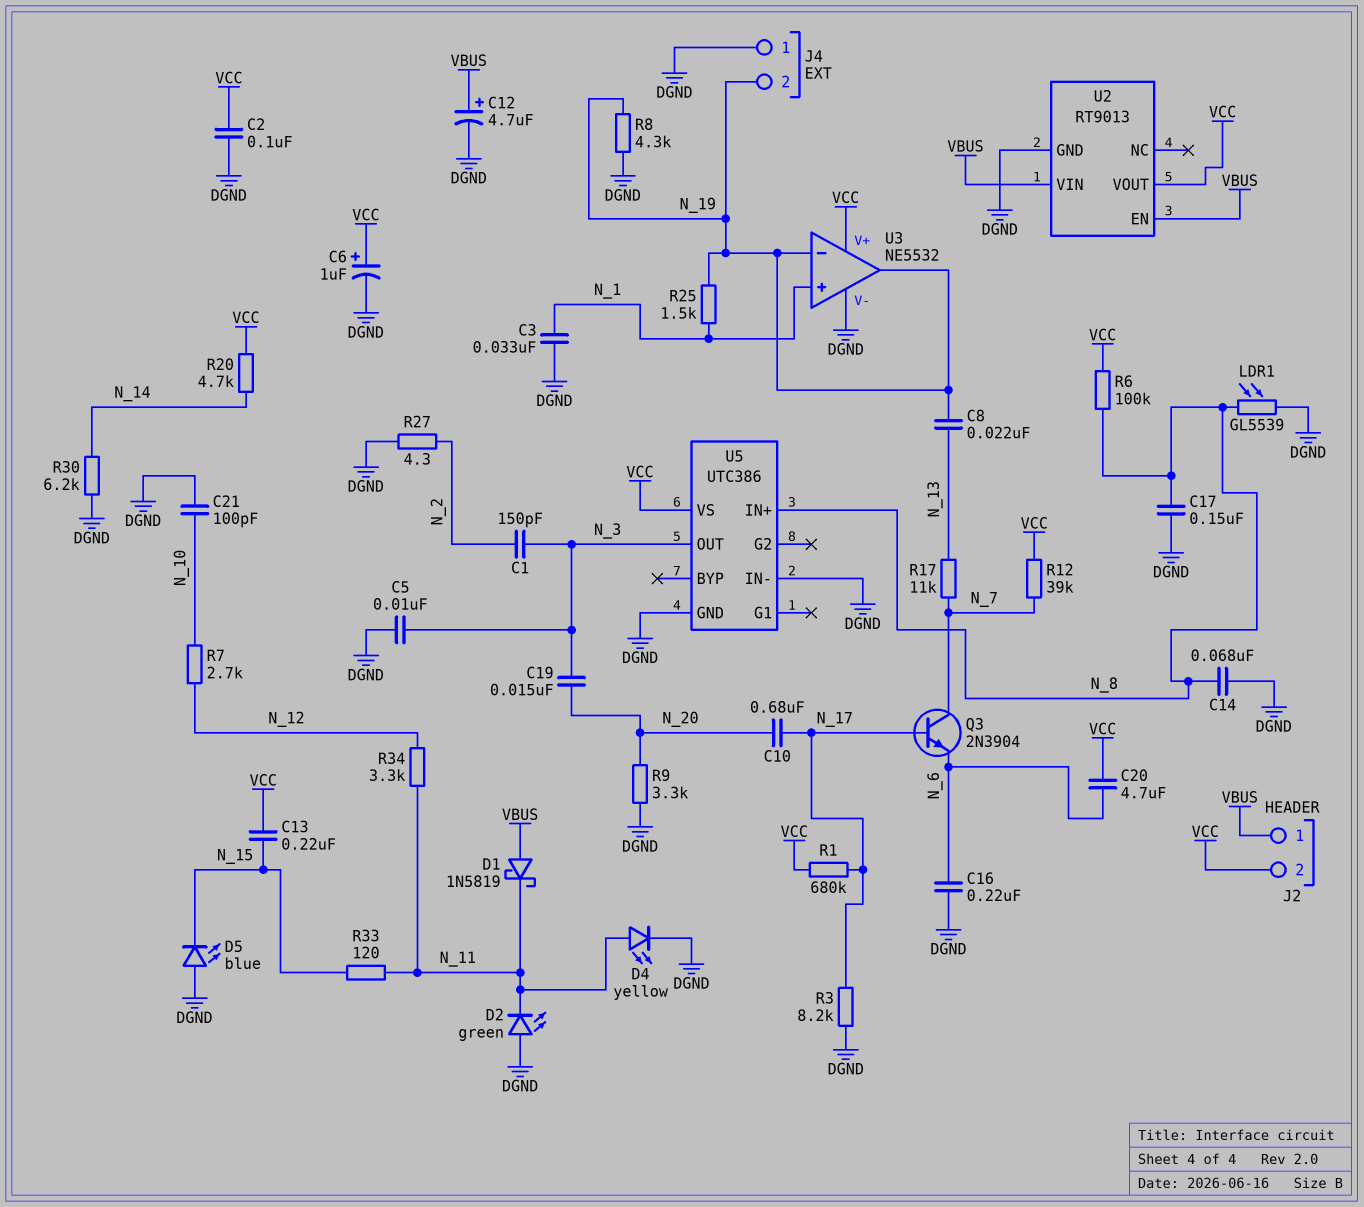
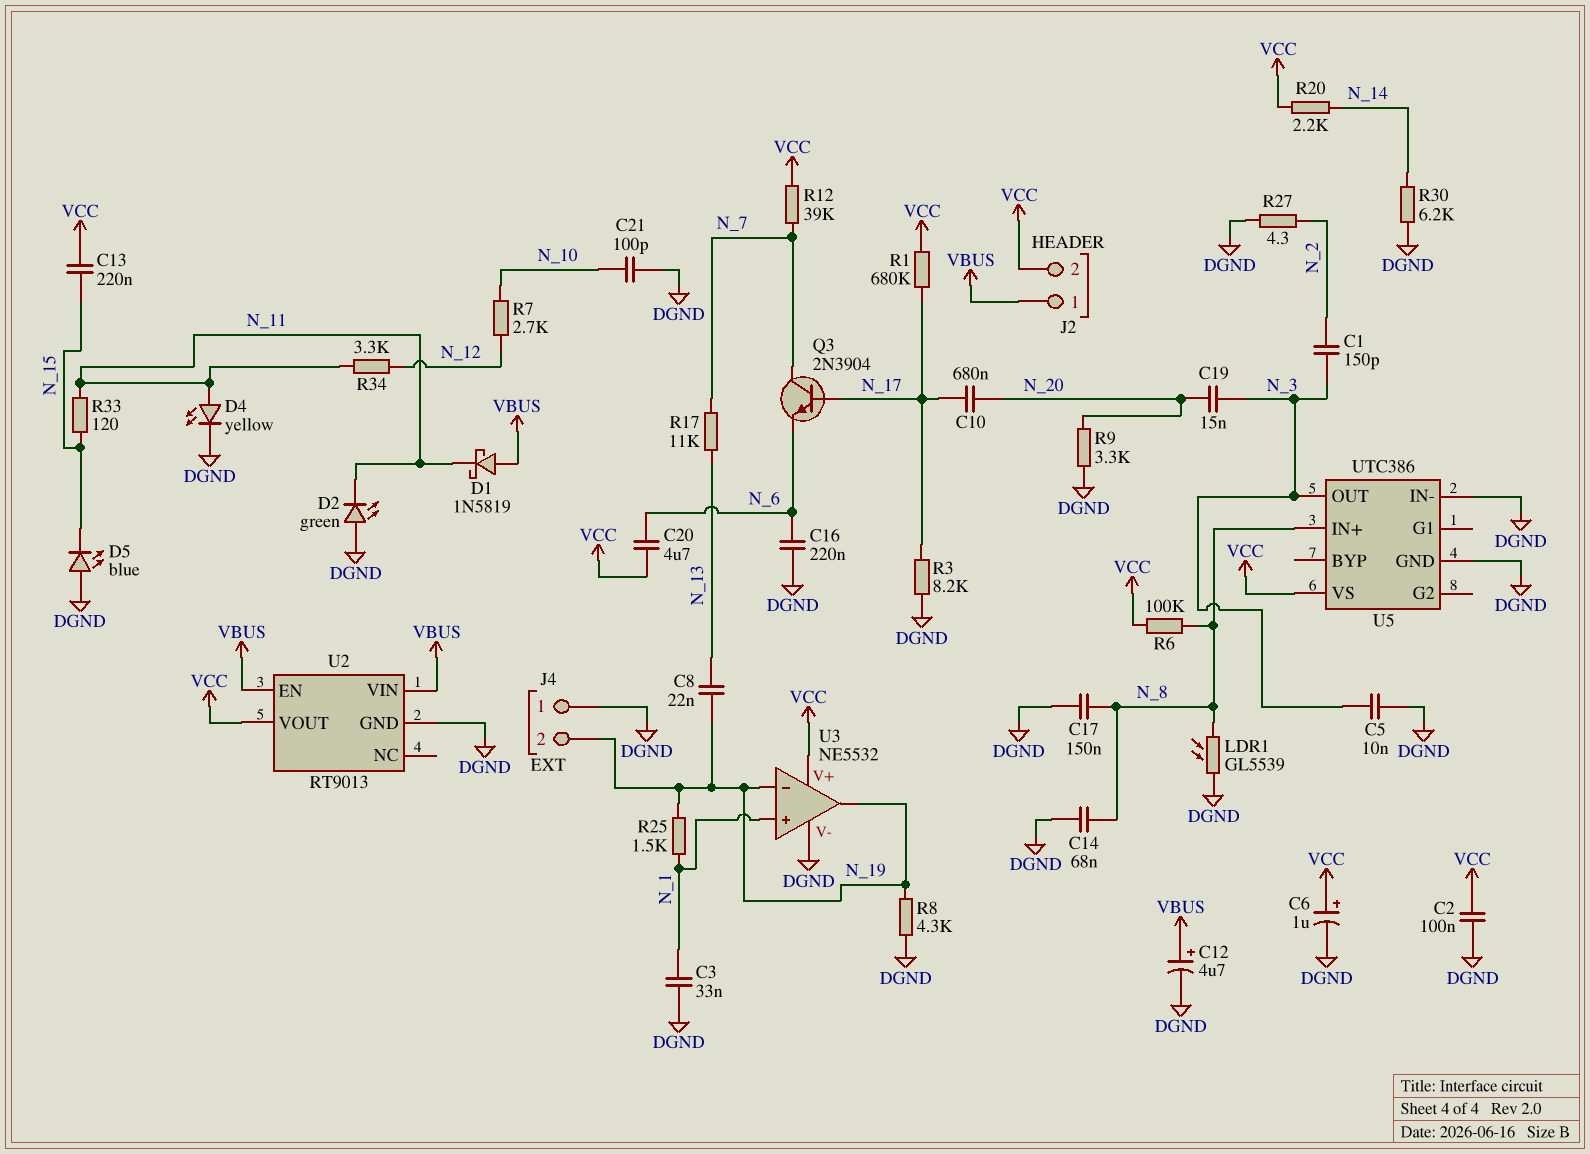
R20: 4.7k (N_14, VCC) -> 2.2k (N_14, VCC)

